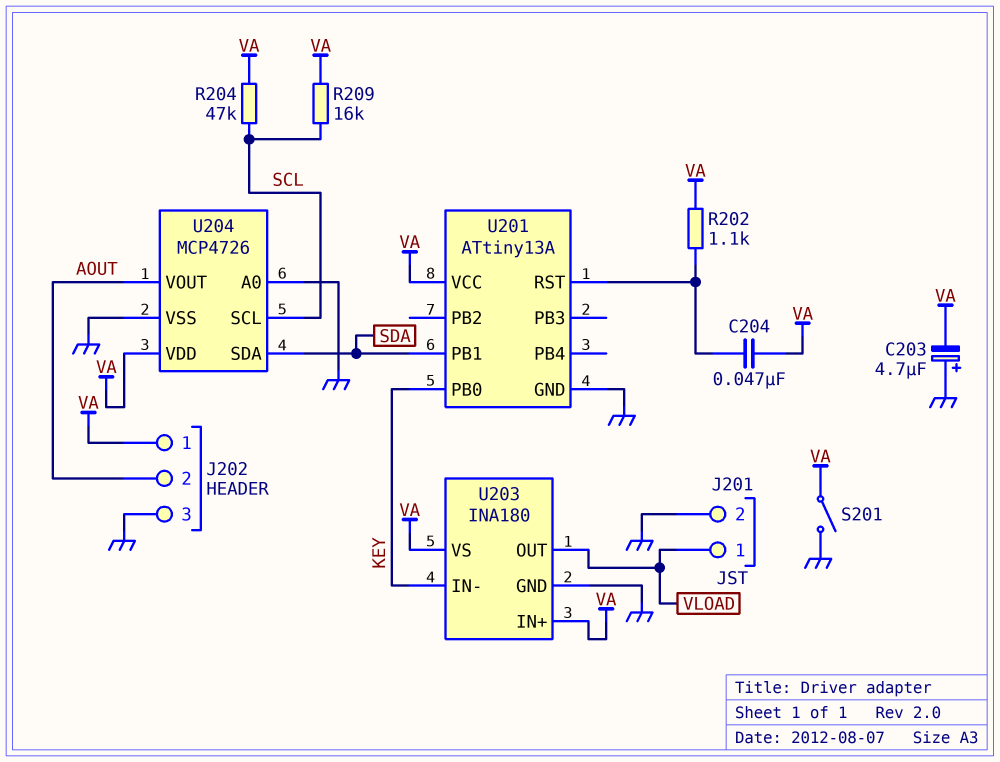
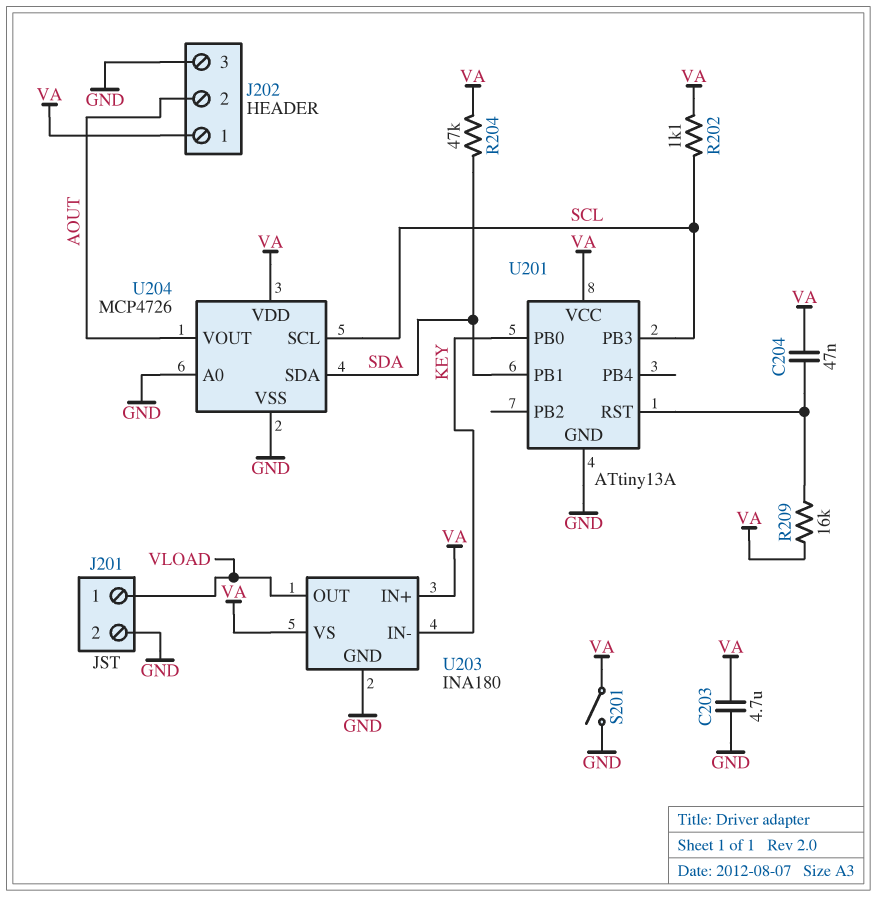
C203: 4.7uF (plus GND, minus VA) -> 4.7uF (GND, VA)
R202: 1.1k (U201/RST, VA) -> 1.1k (SCL, VA)
R204: 47k (SCL, VA) -> 47k (SDA, VA)
R209: 16k (SCL, VA) -> 16k (U201/RST, VA)
U201 pin PB3: none -> SCL

